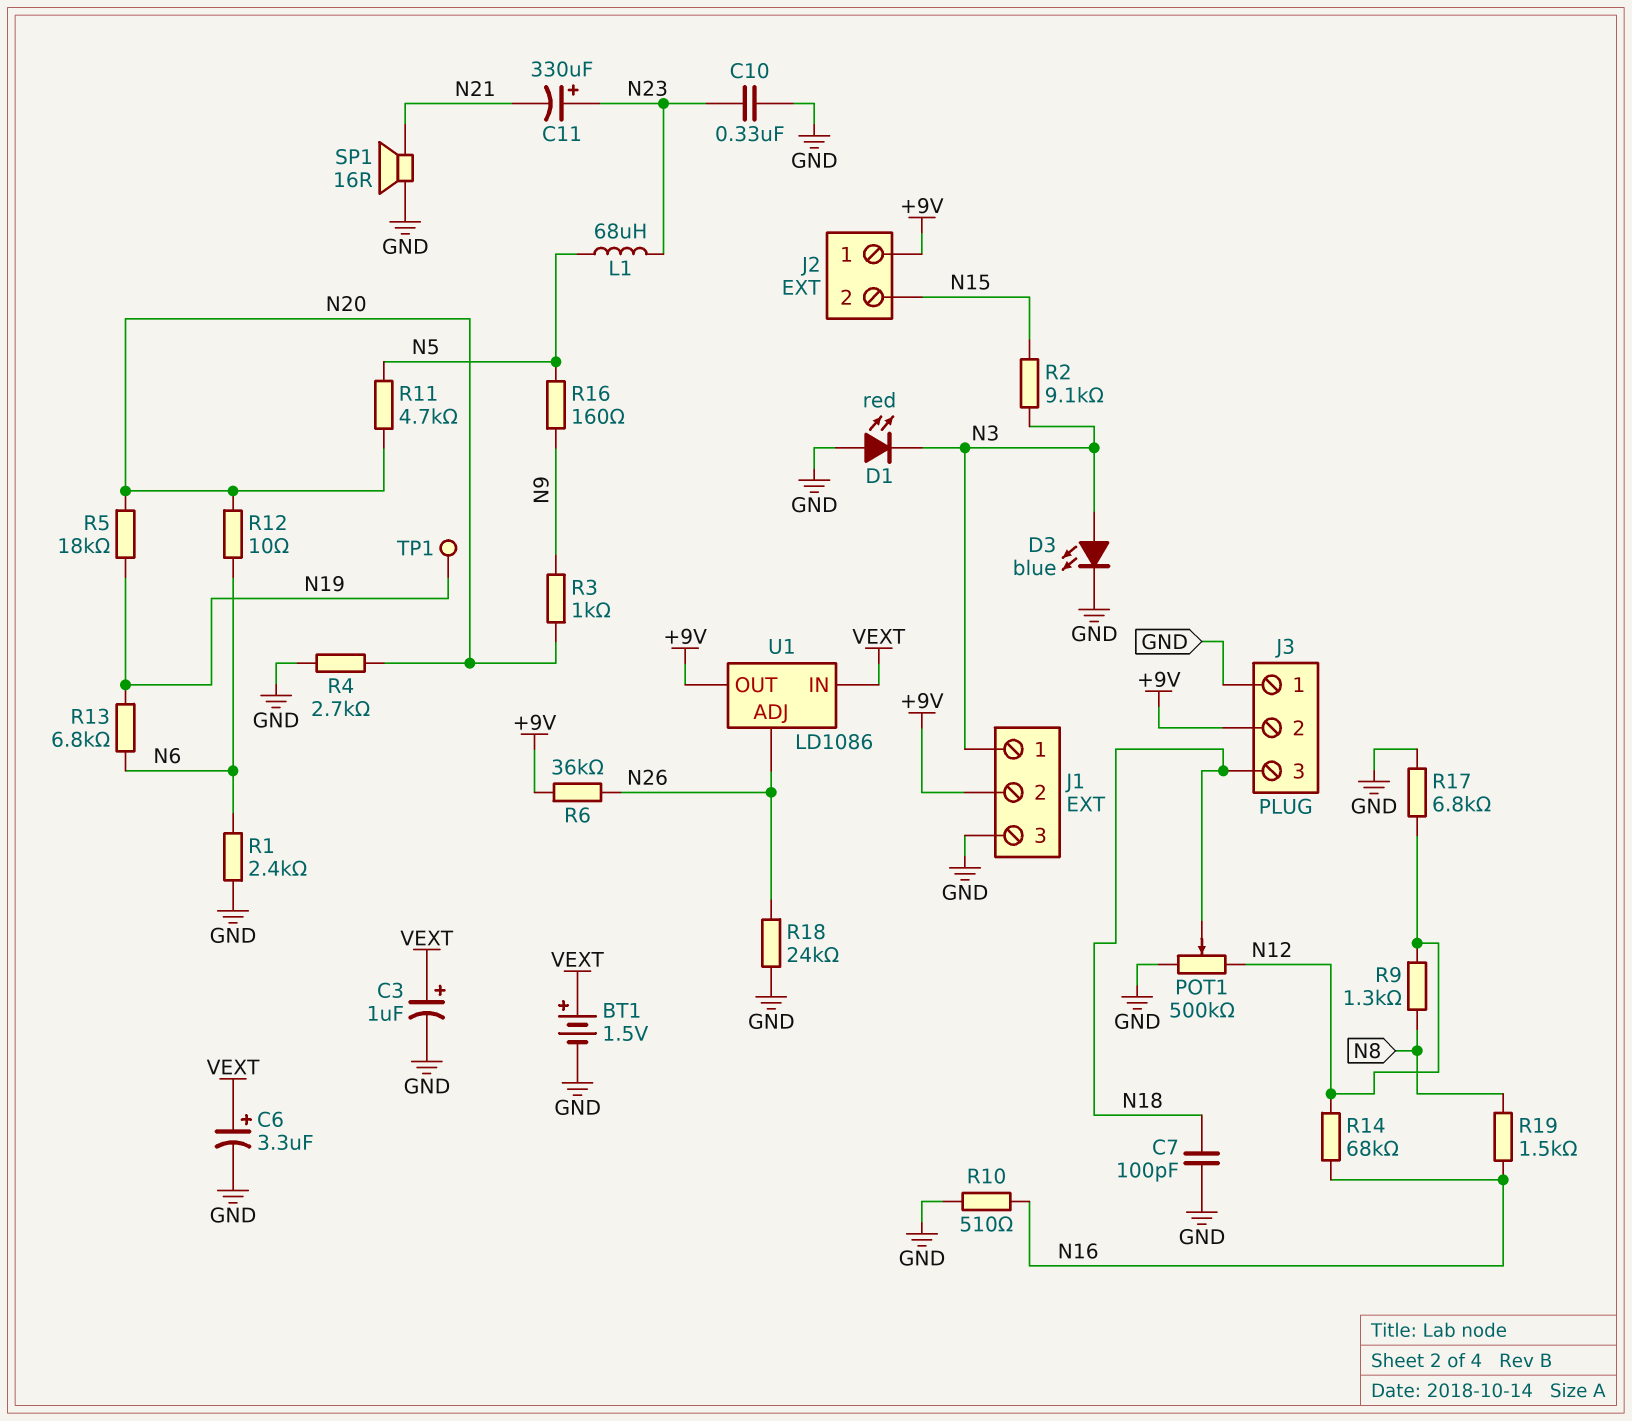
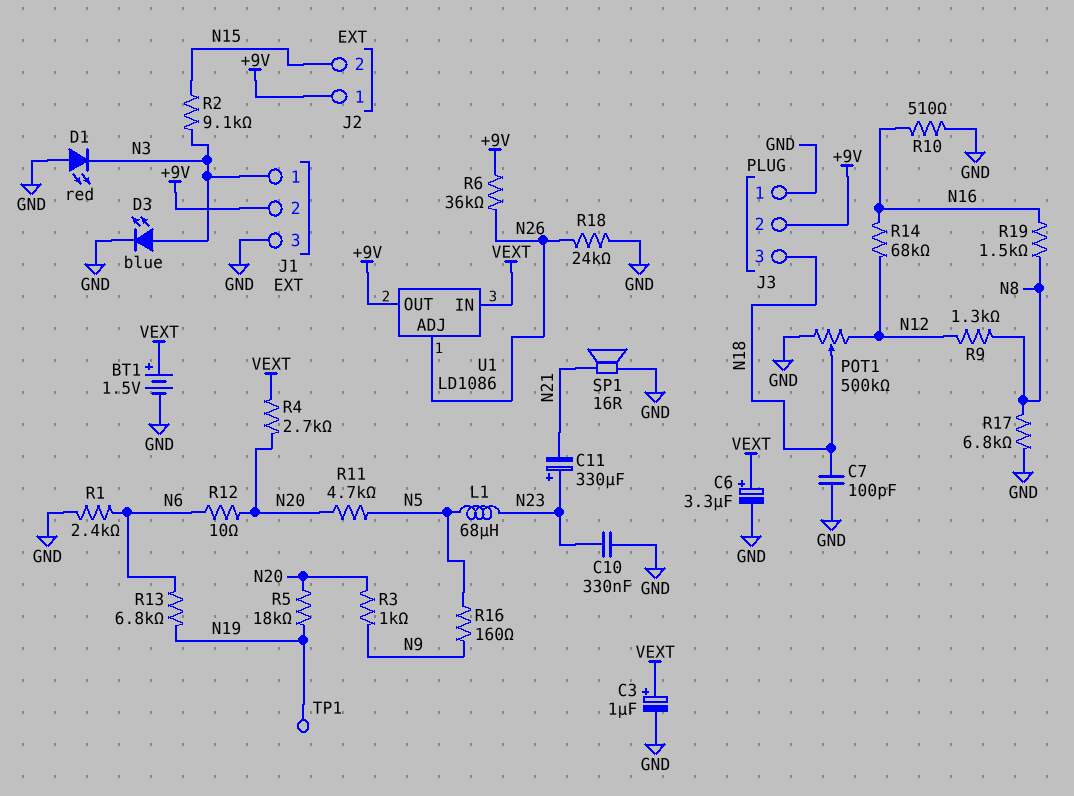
R4: 2.7k (GND, N20) -> 2.7k (N20, VEXT)
R17: 6.8k (GND, N12) -> 6.8k (GND, N8)

